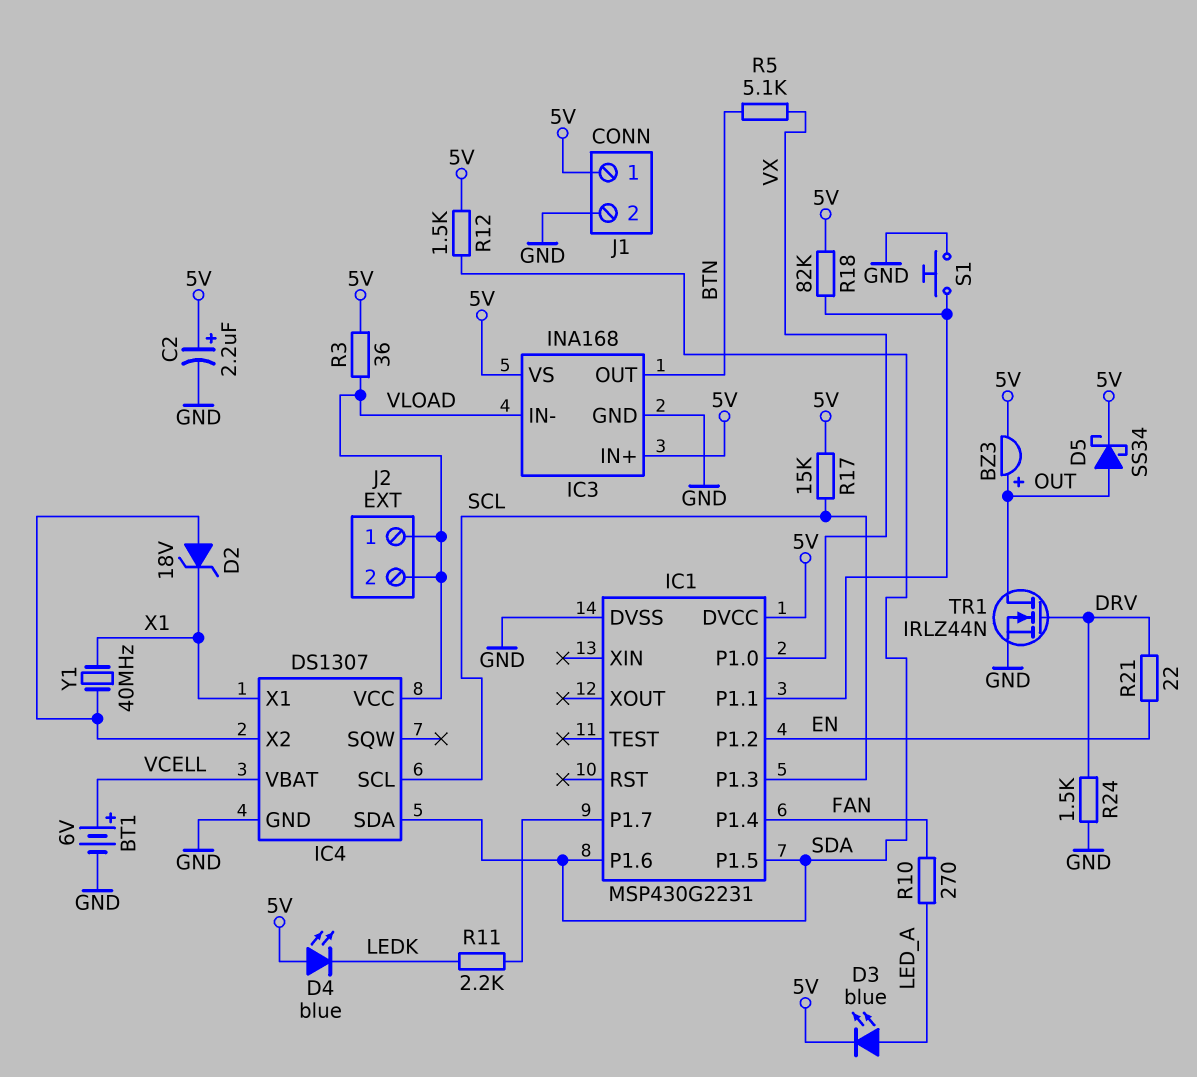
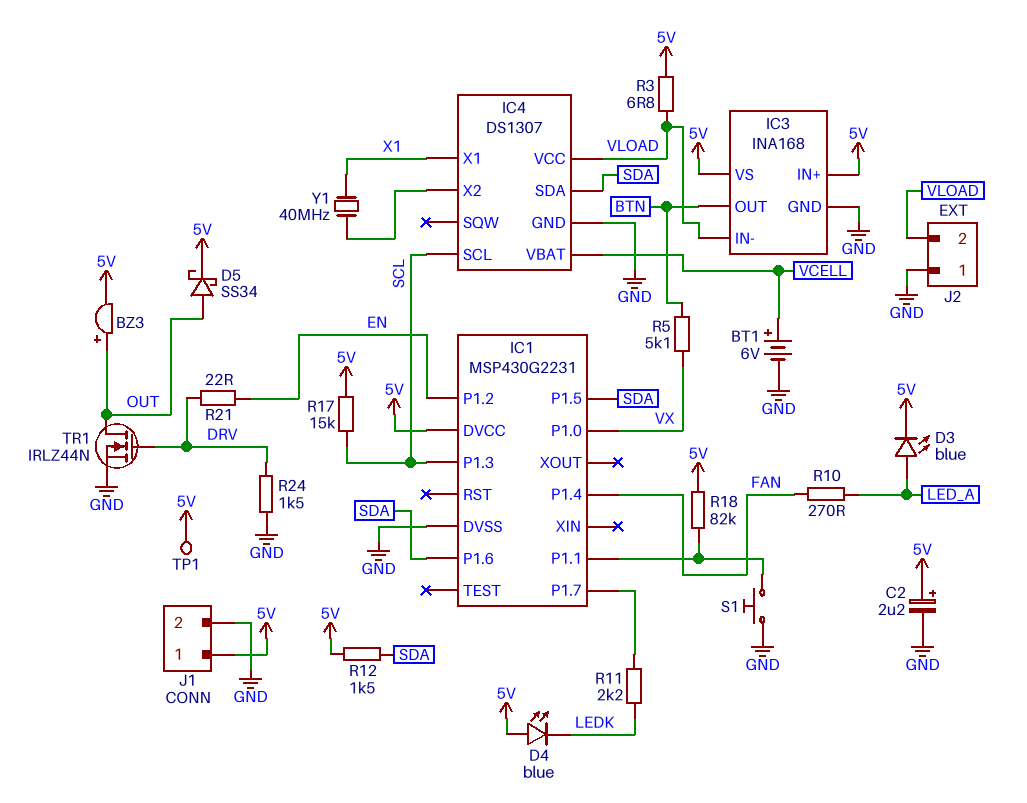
D2: zener 18V (A IC4/X2, K X1) -> none
J2 pin 1: VLOAD -> GND
R3: 36 (5V, VLOAD) -> 6.8 (5V, VLOAD)
TP1: none -> test point (5V)

